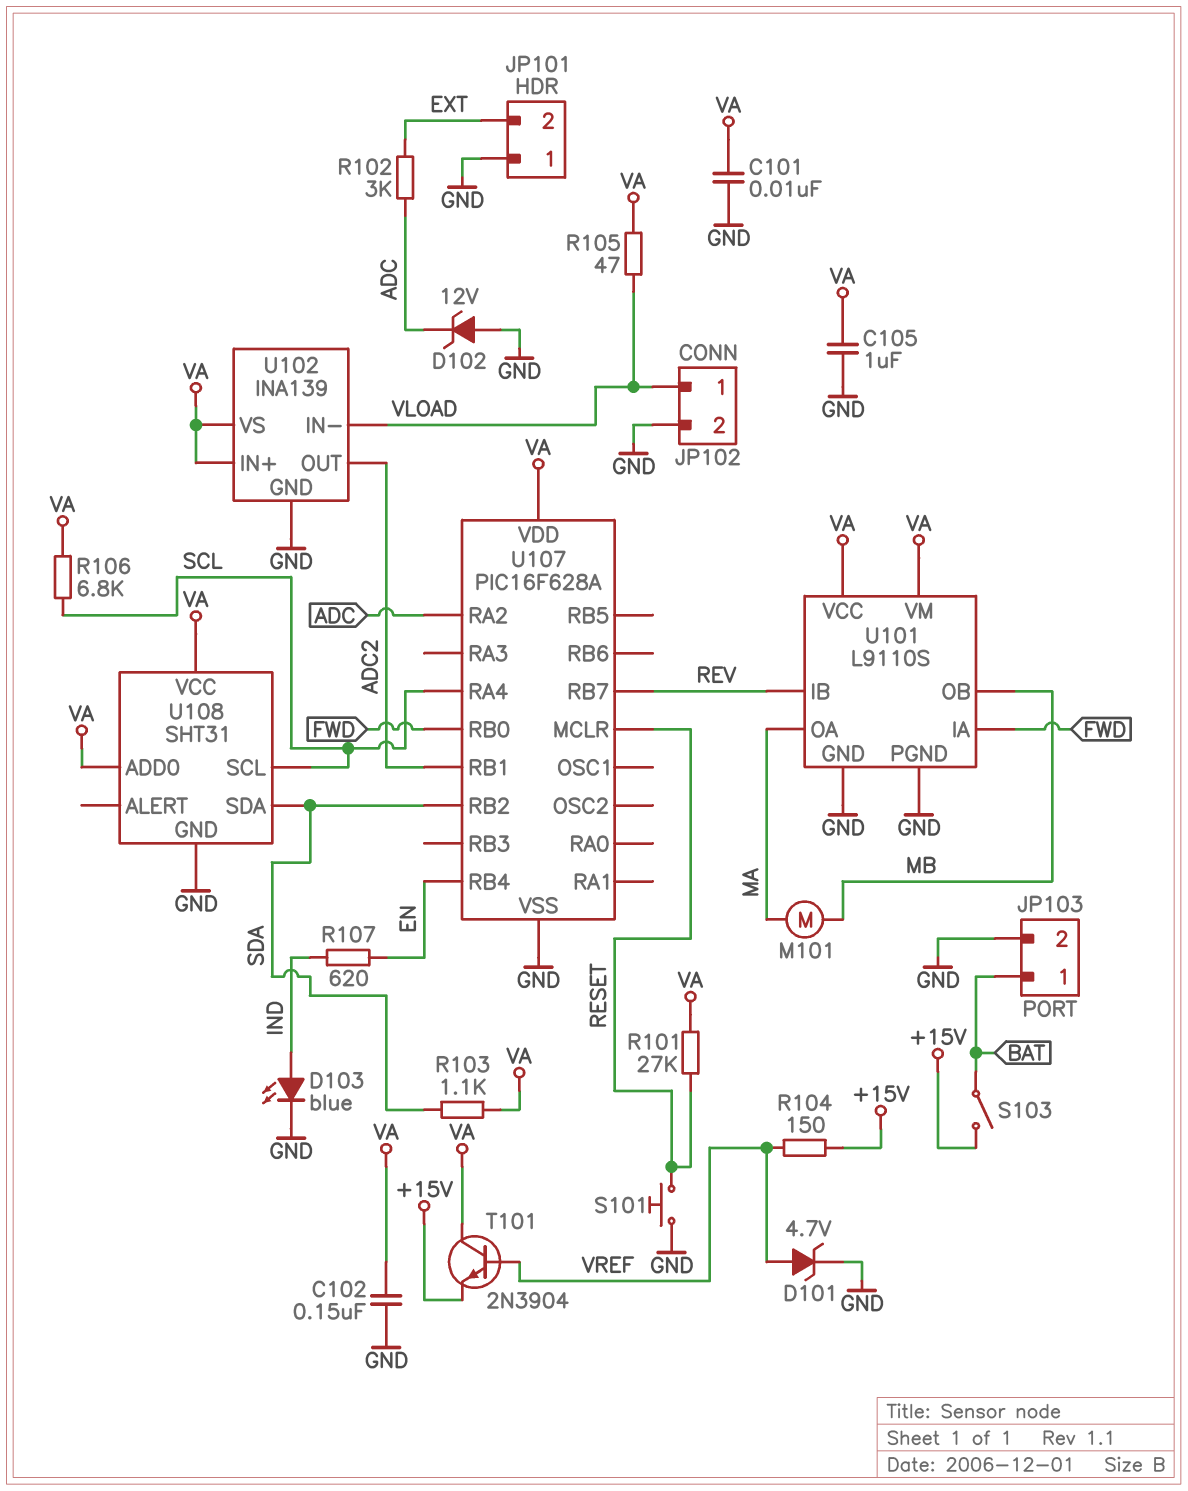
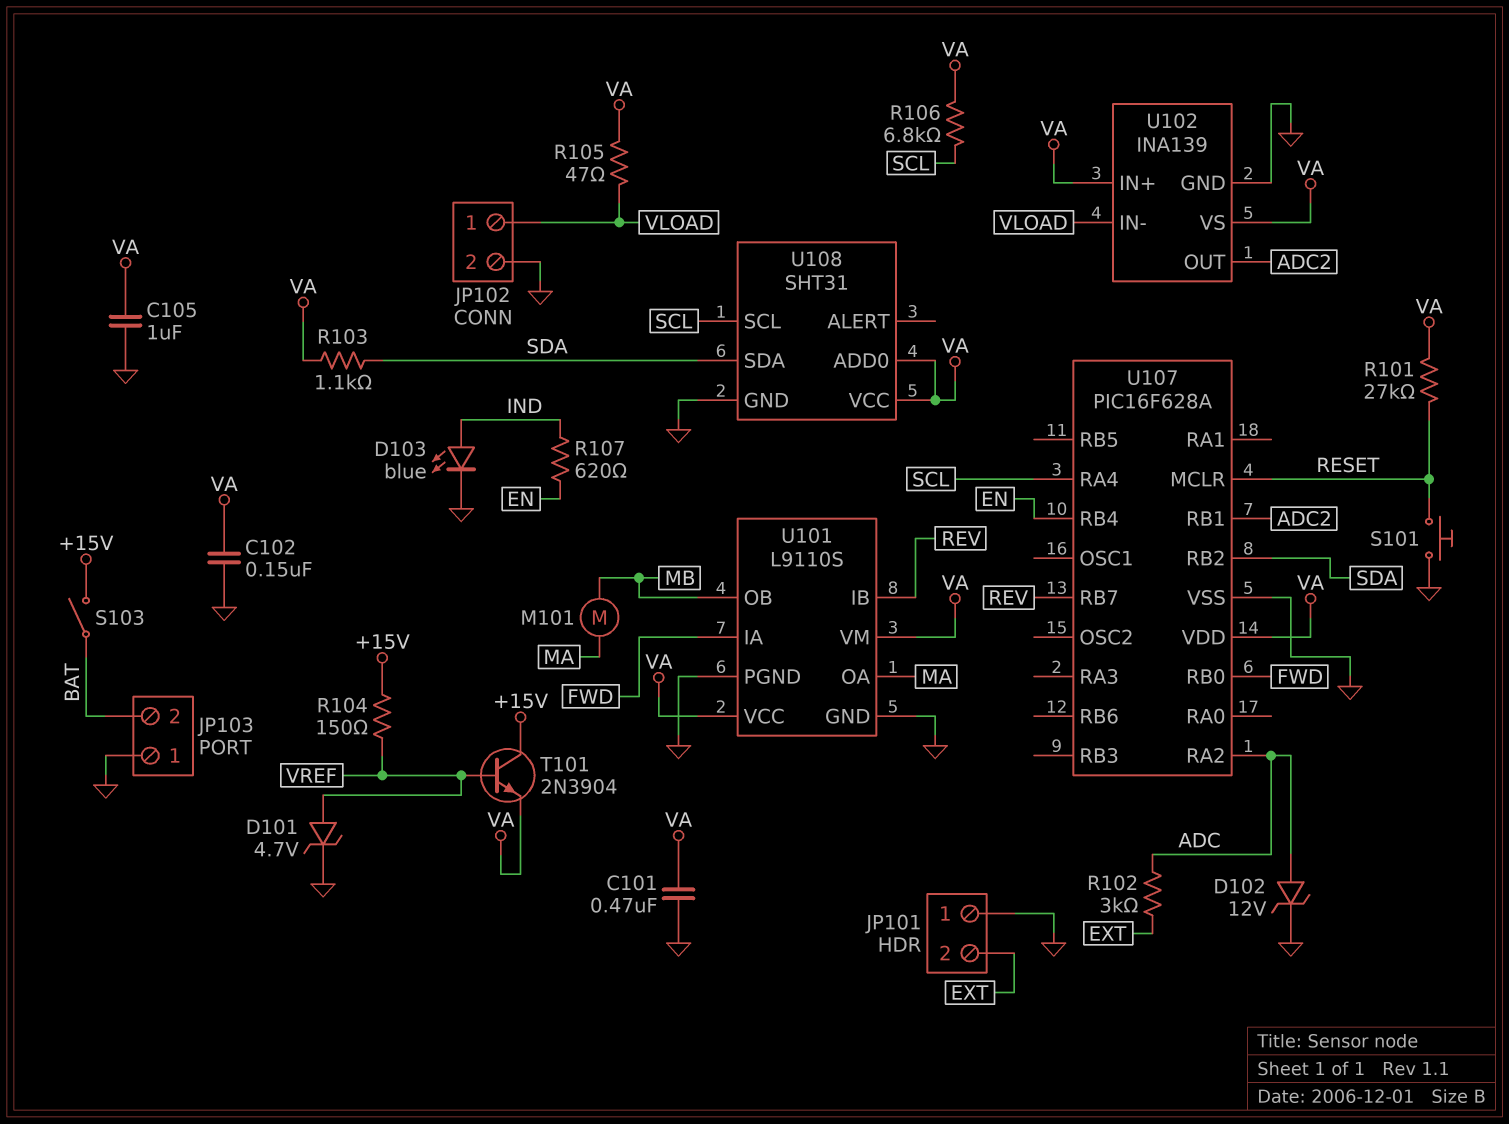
C101: 10nF (GND, VA) -> 470nF (GND, VA)
D102: zener 12V (A GND, K ADC) -> zener 12V (A ADC, K GND)
JP103 pin 1: BAT -> GND
JP103 pin 2: GND -> BAT
T101: NPN 2N3904 (B VREF, C VA, E +15V) -> NPN 2N3904 (B VREF, C +15V, E VA)

